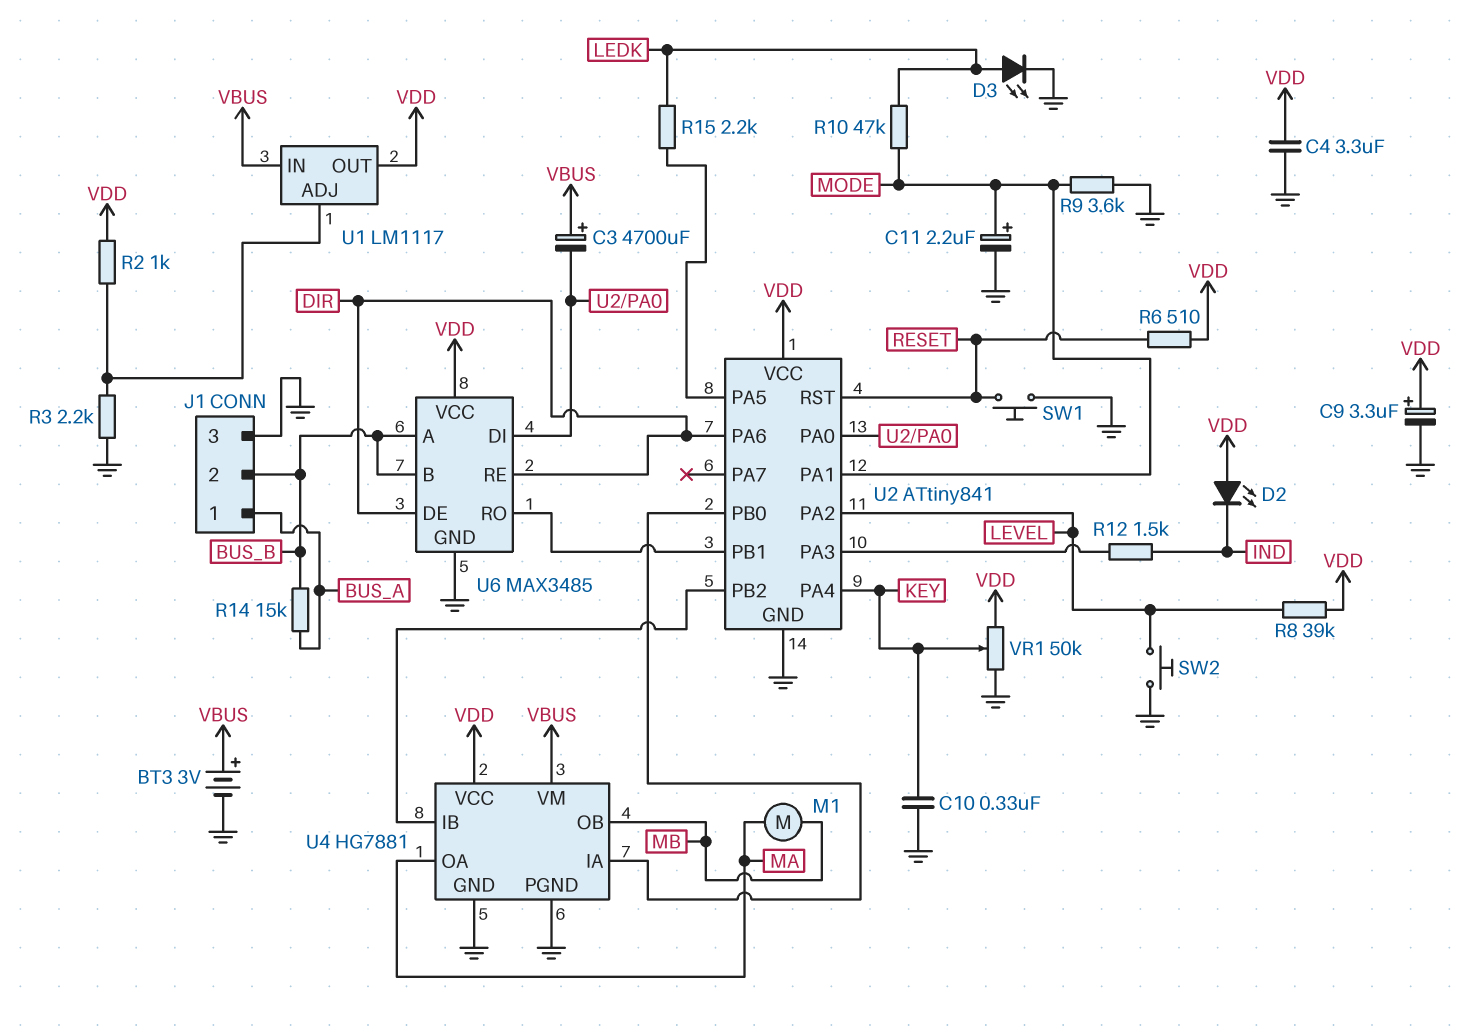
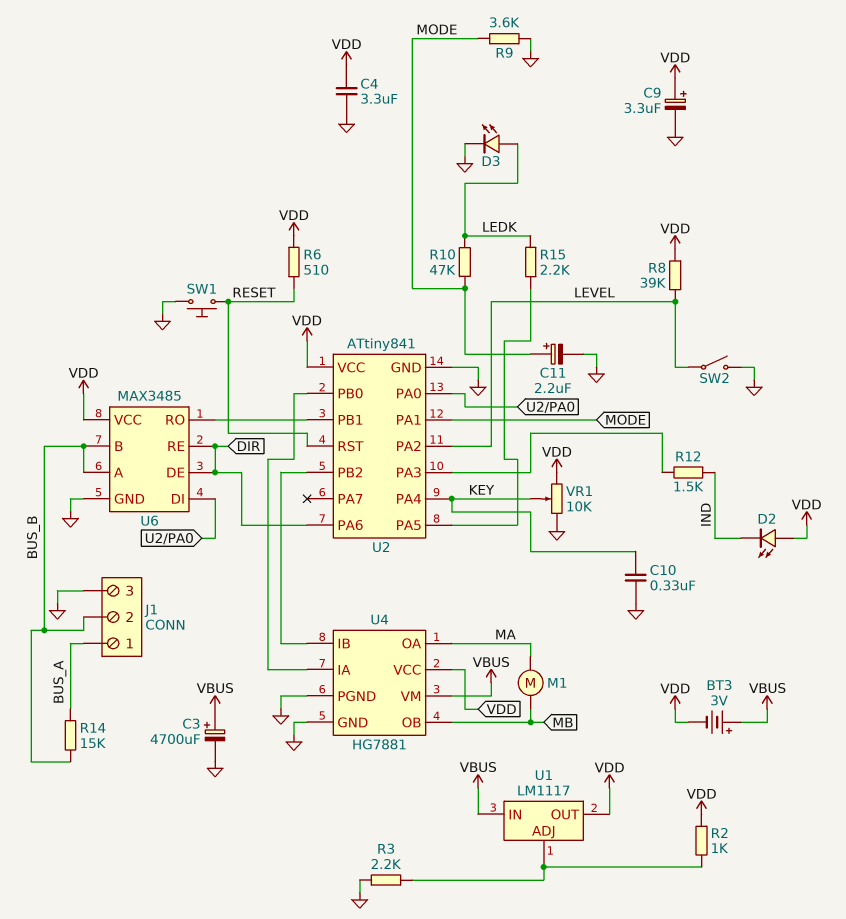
BT3: 3V (plus VBUS, minus GND) -> 3V (plus VBUS, minus VDD)
C3: 4700uF (plus VBUS, minus U2/PA0) -> 4700uF (plus VBUS, minus GND)
SW2: button (GND, LEVEL) -> switch (GND, LEVEL)
VR1: 50k (GND, VDD, wiper KEY) -> 10k (GND, VDD, wiper KEY)

